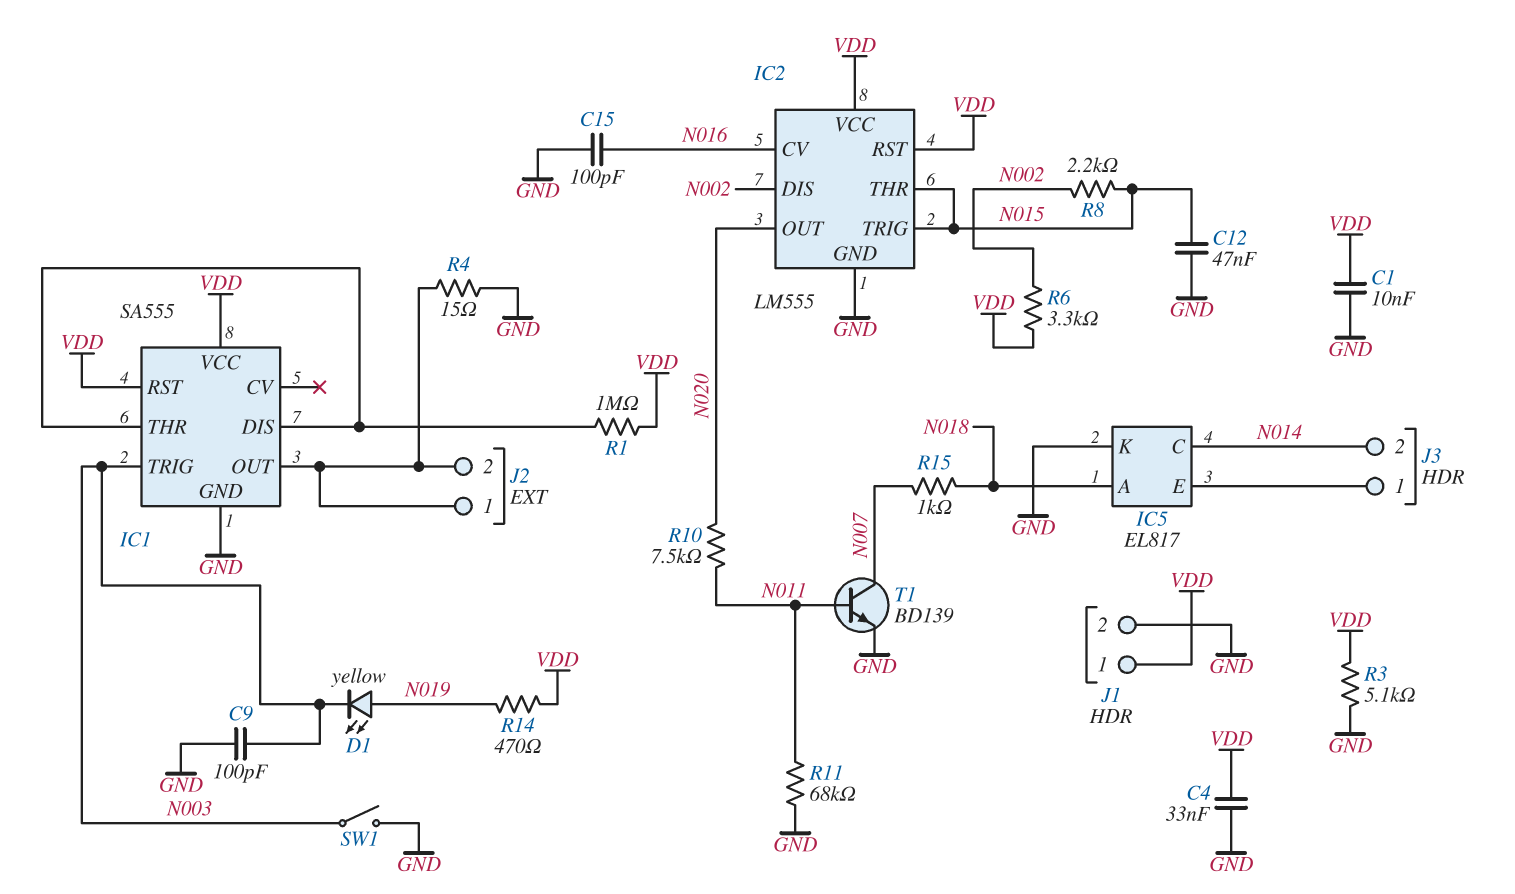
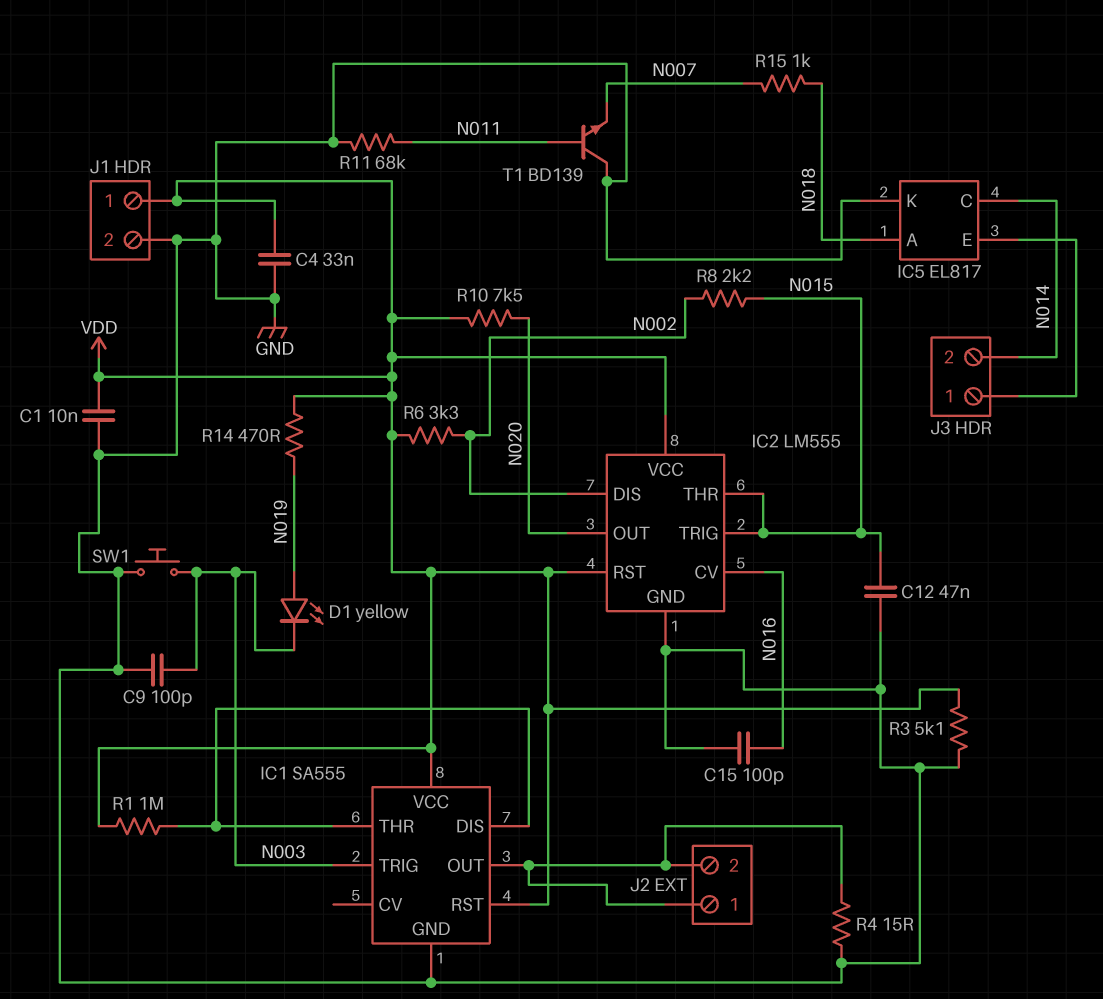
R10: 7.5k (N011, N020) -> 7.5k (N020, VDD)
SW1: switch (GND, N003) -> button (GND, N003)
T1: NPN BD139 (B N011, C N007, E GND) -> NPN BD139 (B N011, C GND, E N007)

